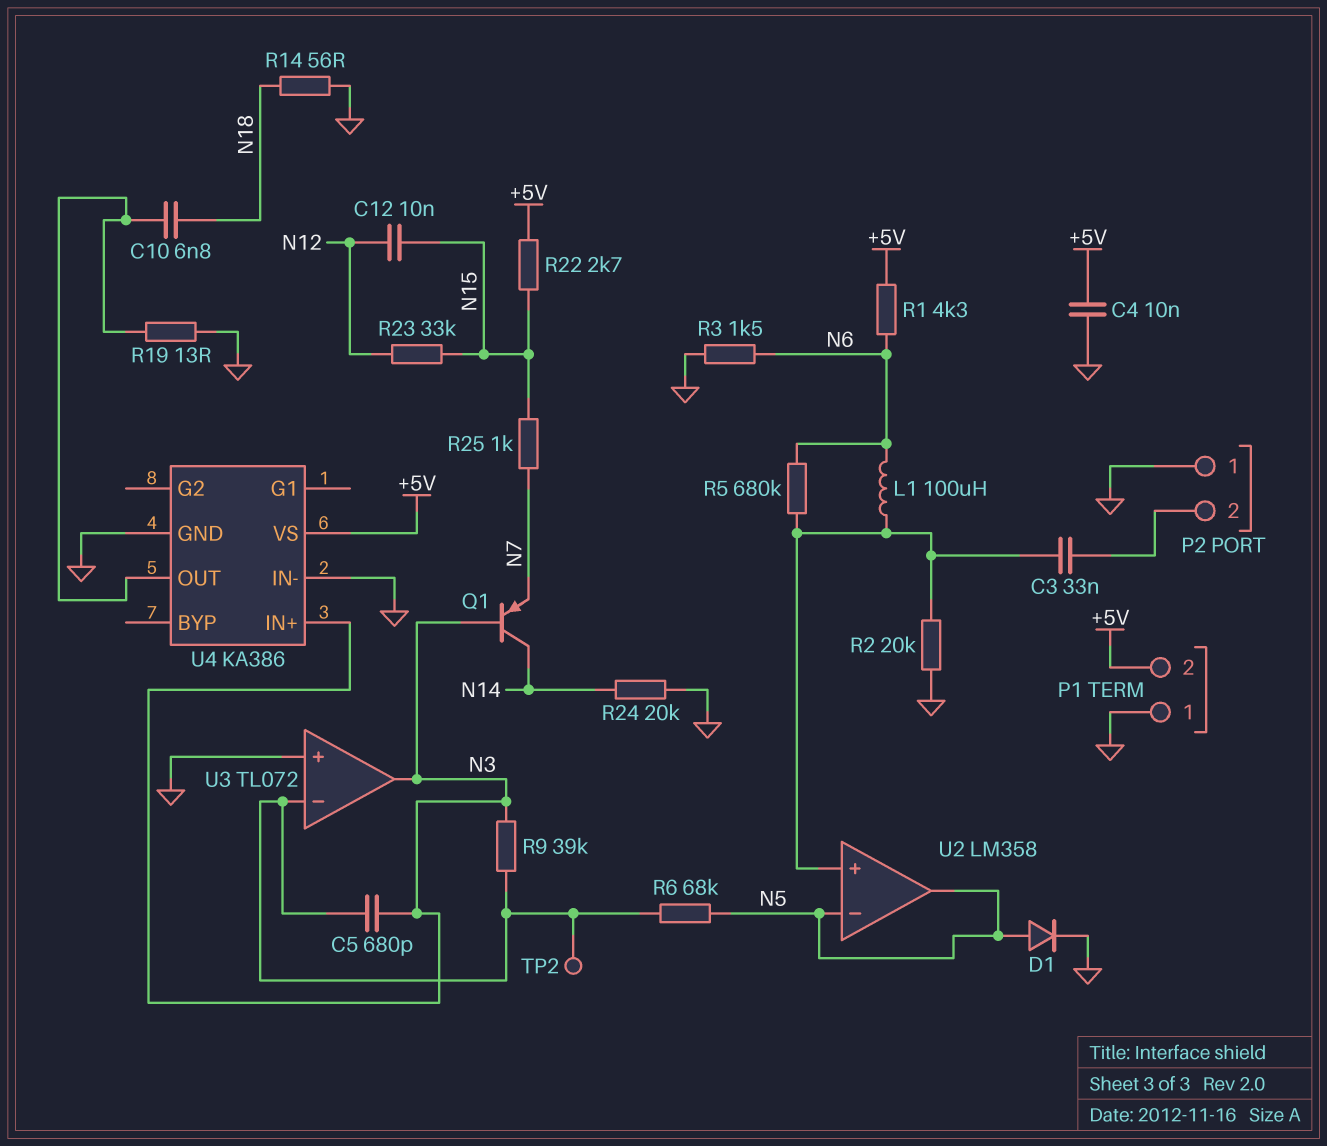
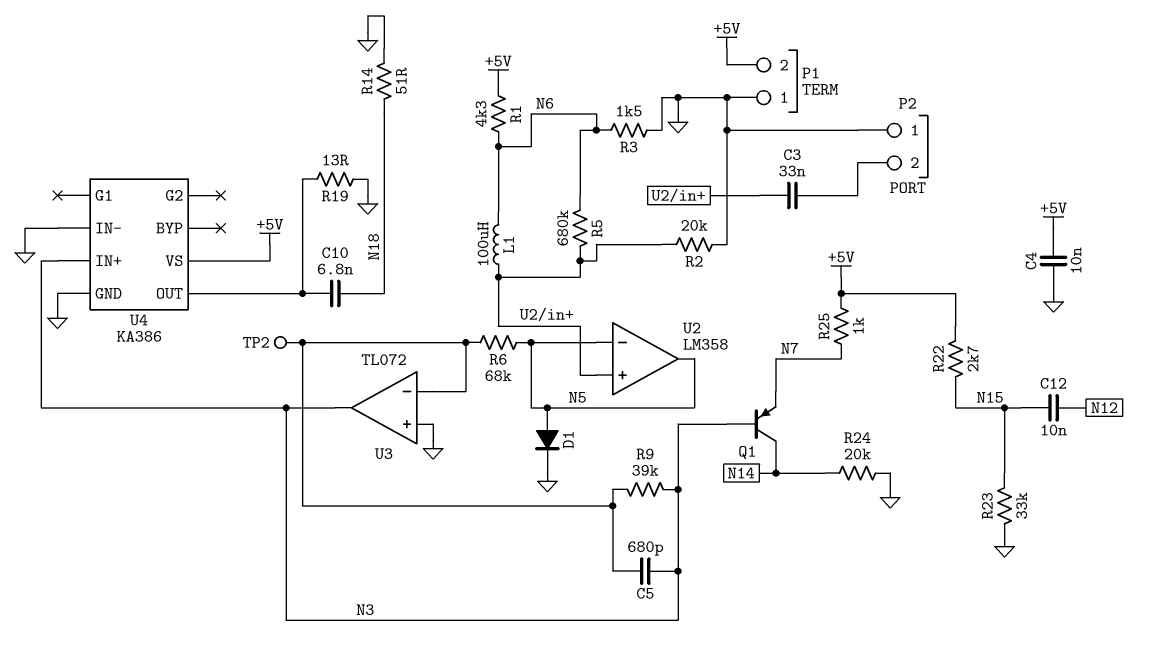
R14: 56 (GND, N18) -> 51 (GND, N18)
R23: 33k (N12, N15) -> 33k (GND, N15)
R25: 1k (N7, N15) -> 1k (+5V, N7)

